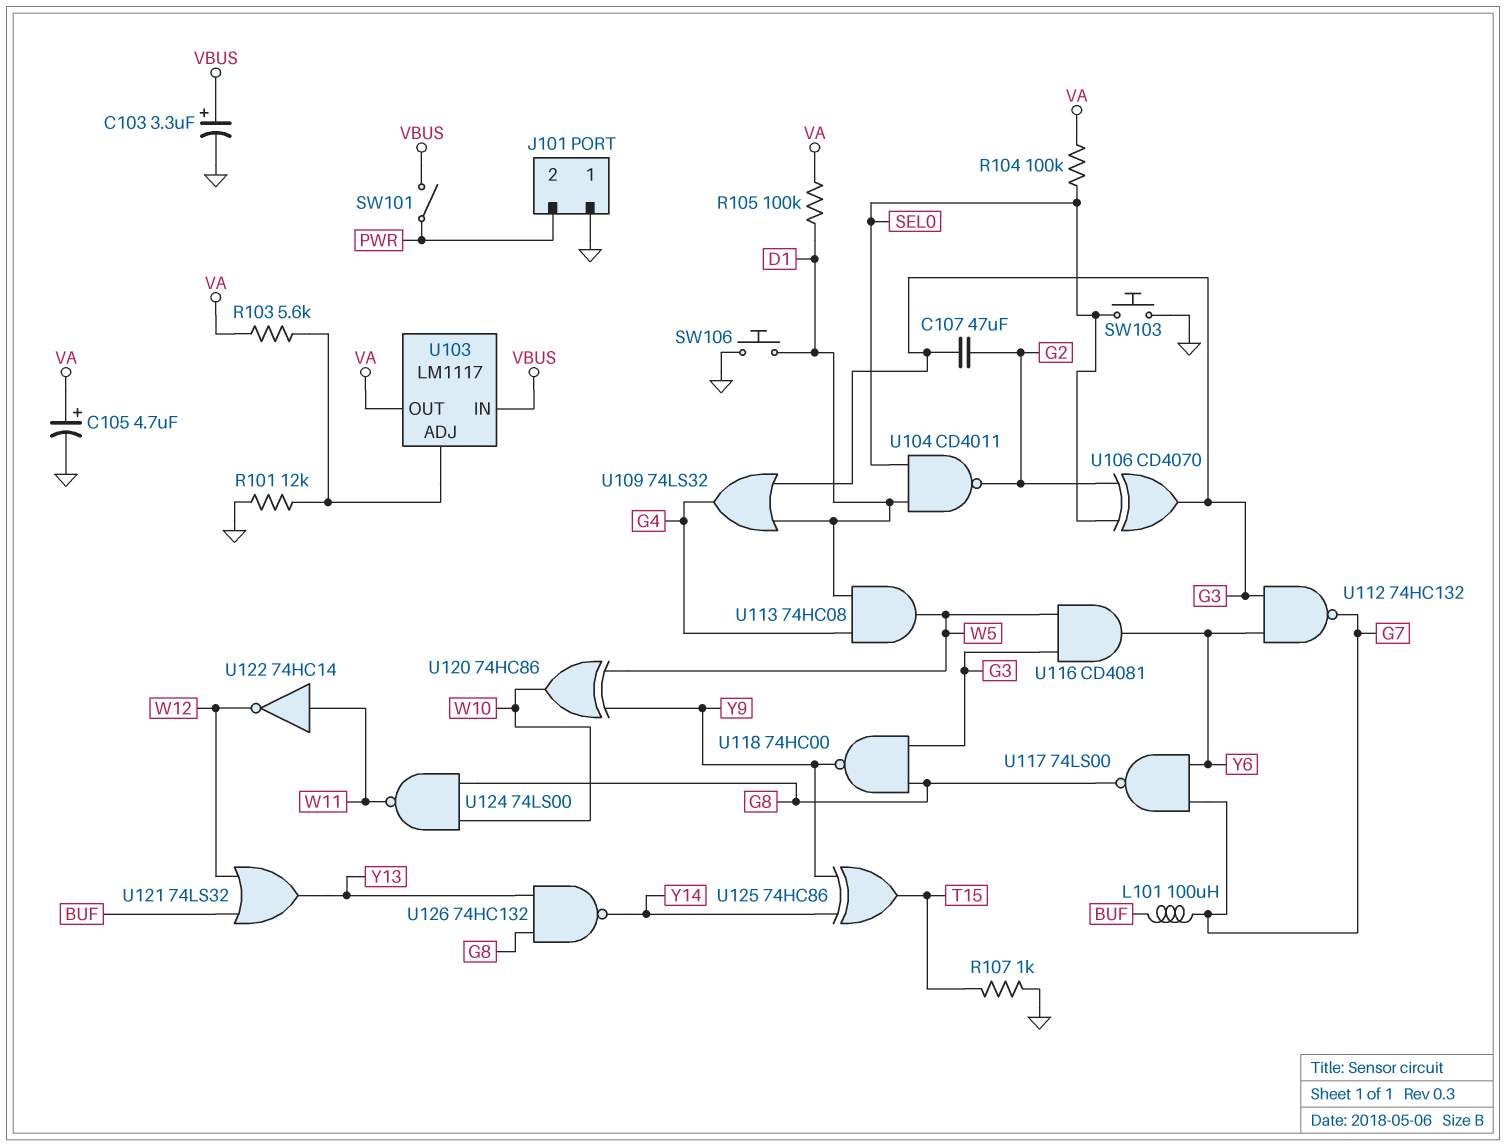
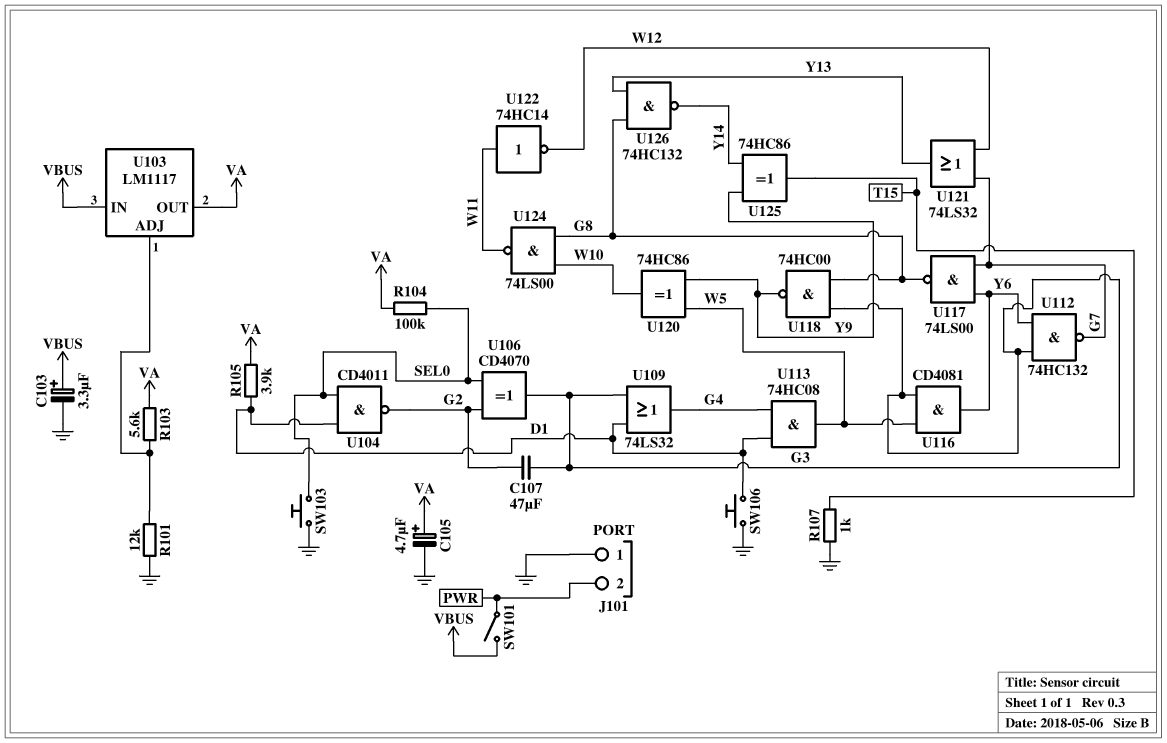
L101: 100uH (BUF, G7) -> none
R105: 100k (D1, VA) -> 3.9k (D1, VA)
U121: OR 74LS32 (in BUF, in W12, out Y13) -> OR 74LS32 (in G7, in W12, out Y13)

